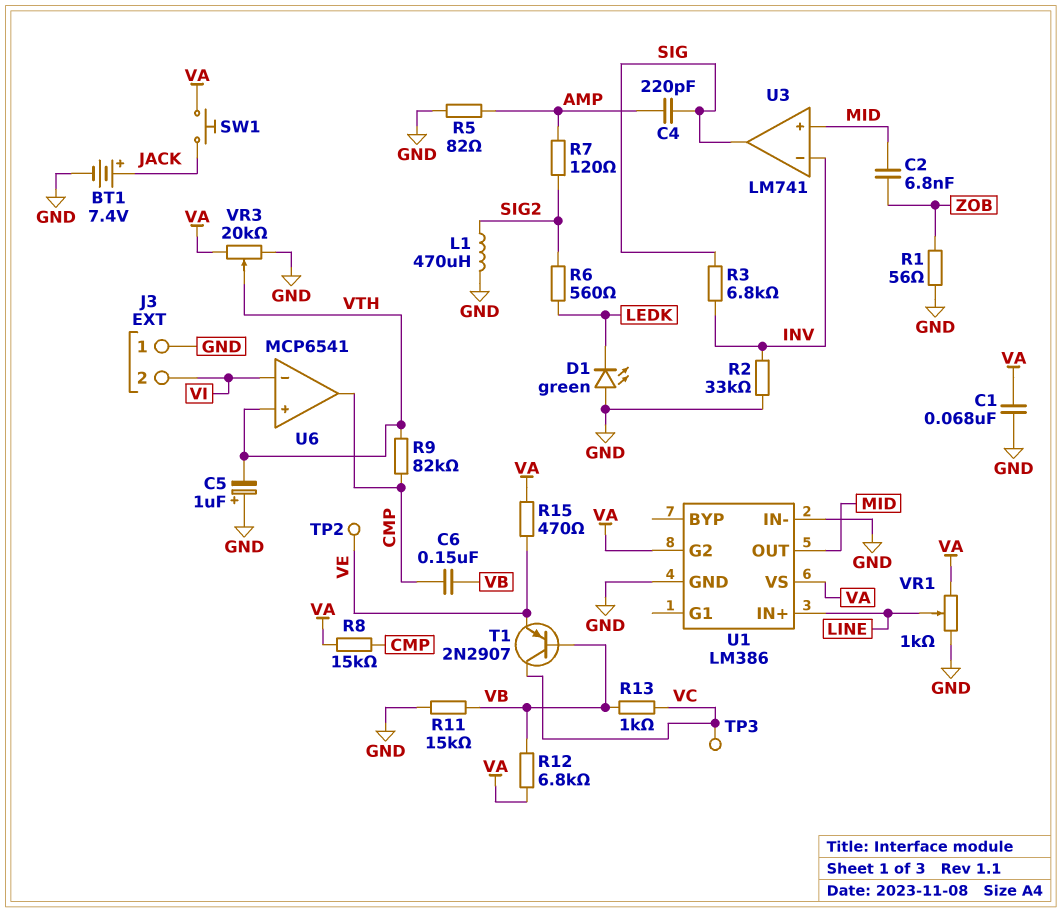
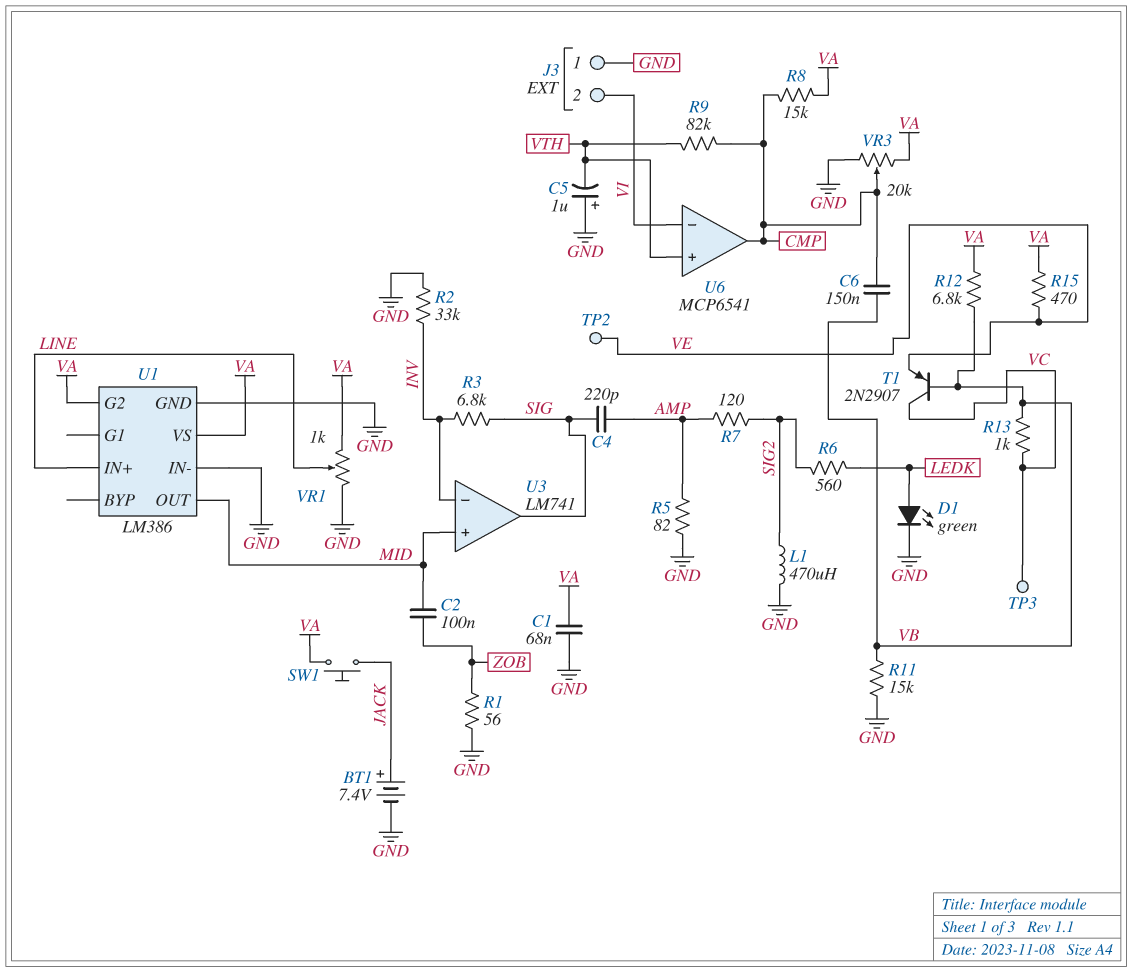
C2: 6.8nF (MID, ZOB) -> 100nF (MID, ZOB)
D1: LED green (A GND, K LEDK) -> LED green (A LEDK, K GND)
VR3: 20k (GND, VA, wiper VTH) -> 20k (GND, VA, wiper CMP)

